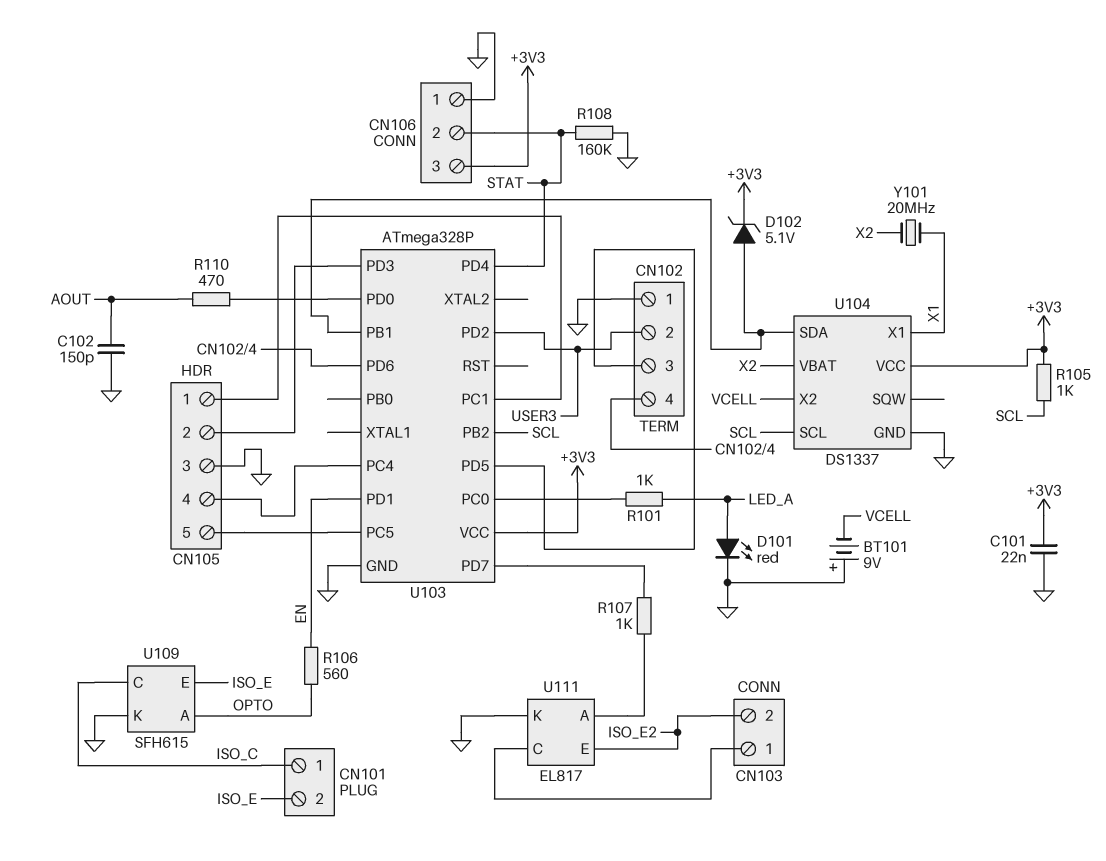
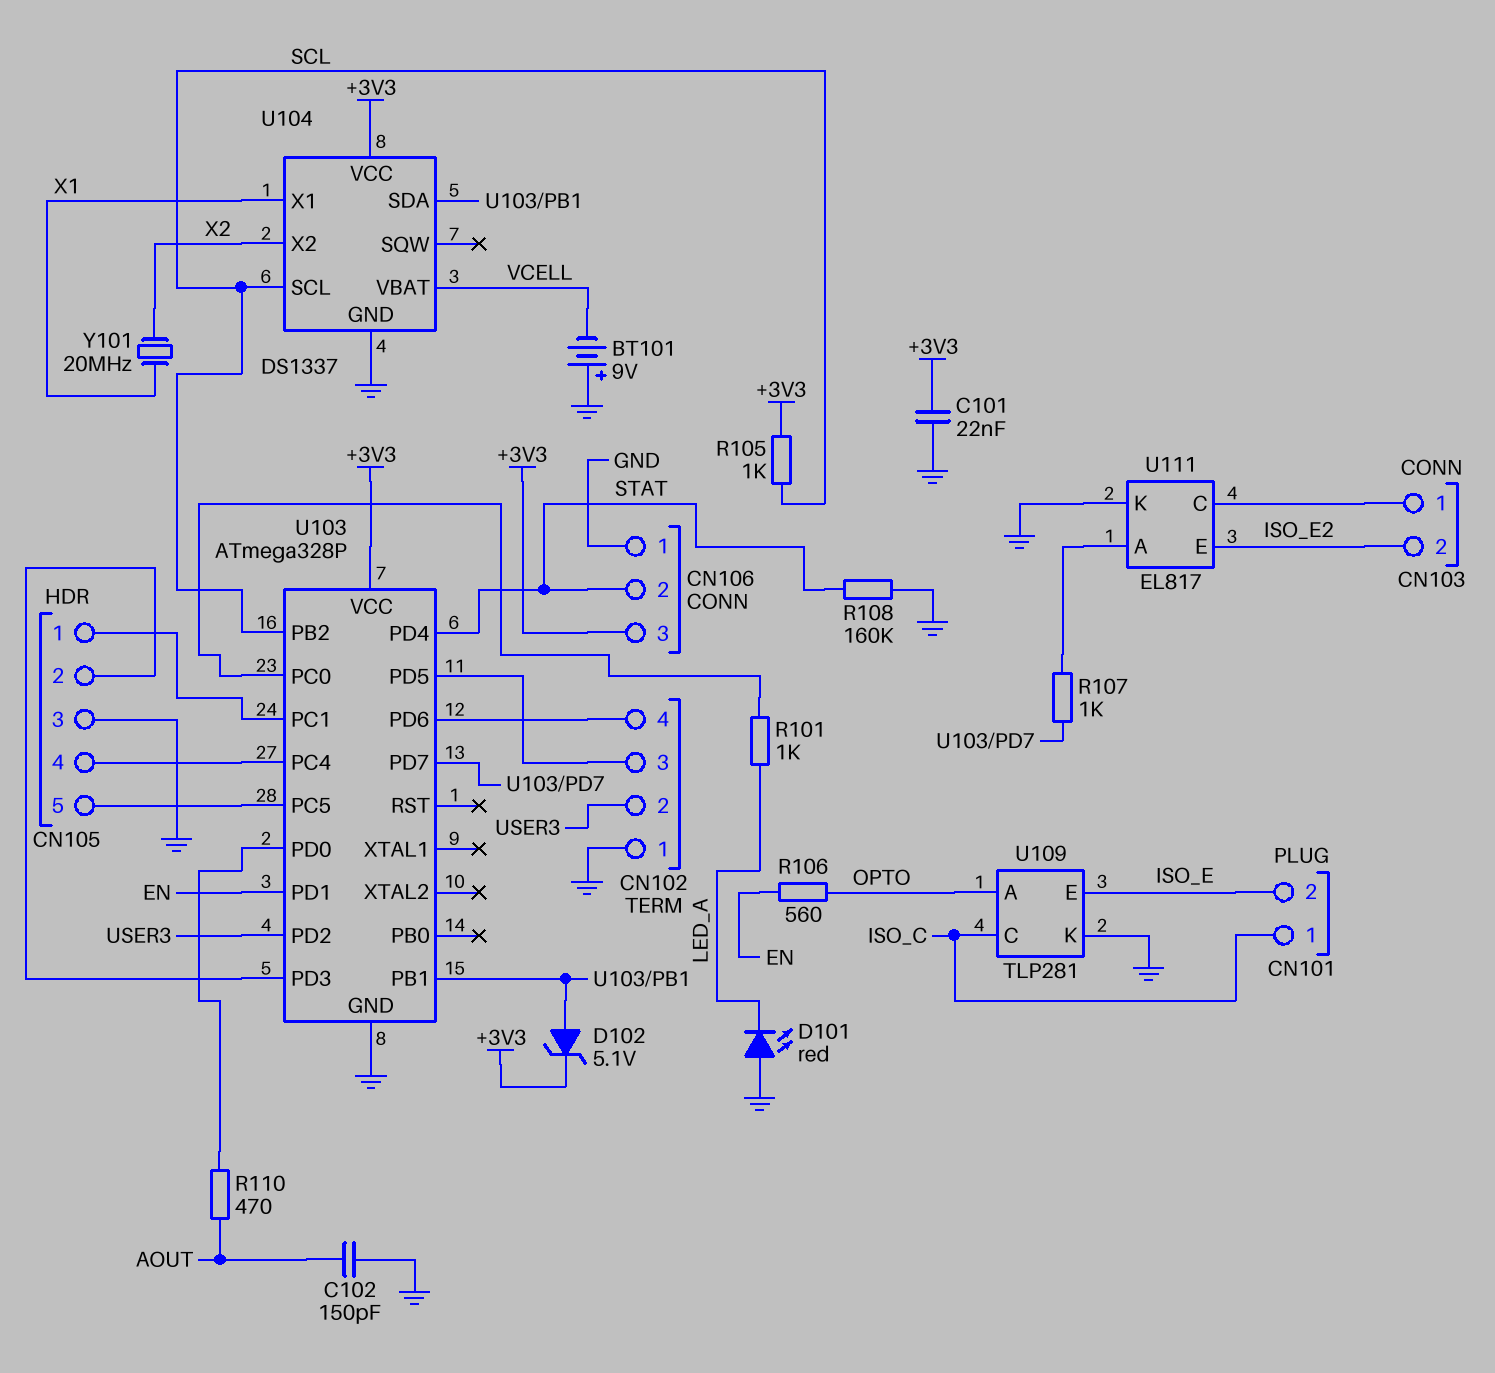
D101: LED red (A LED_A, K GND) -> LED red (A GND, K LED_A)
U104 pin VBAT: X2 -> VCELL
U104 pin X2: VCELL -> X2
U109: SFH615 -> TLP281

